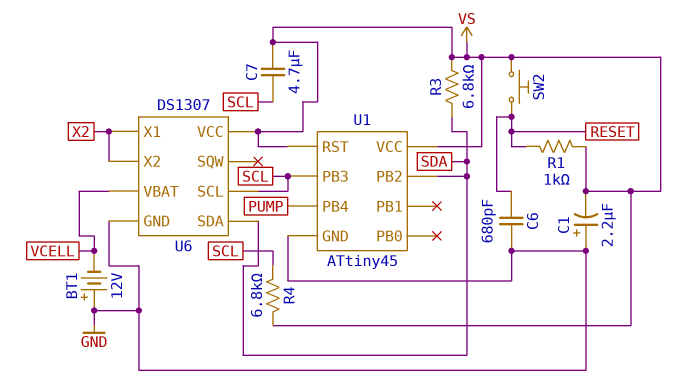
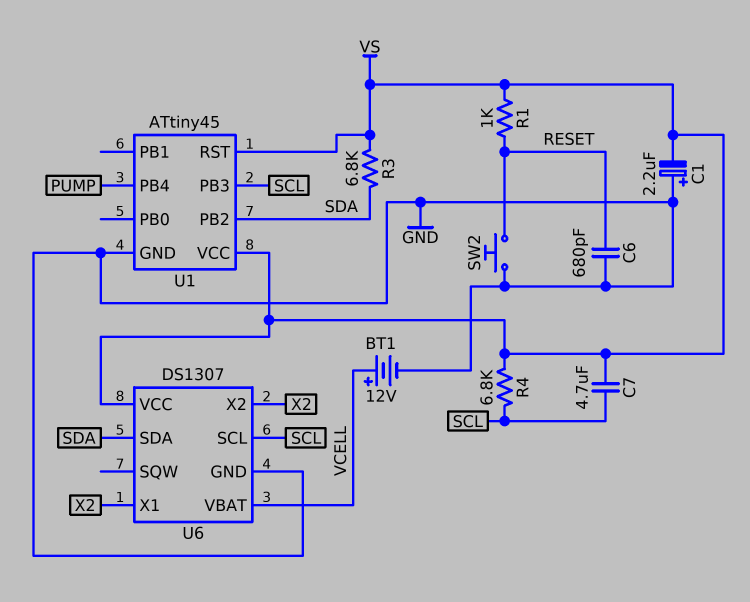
BT1: 12V (plus GND, minus VCELL) -> 12V (plus VCELL, minus GND)
SW2: button (RESET, VS) -> button (GND, RESET)

